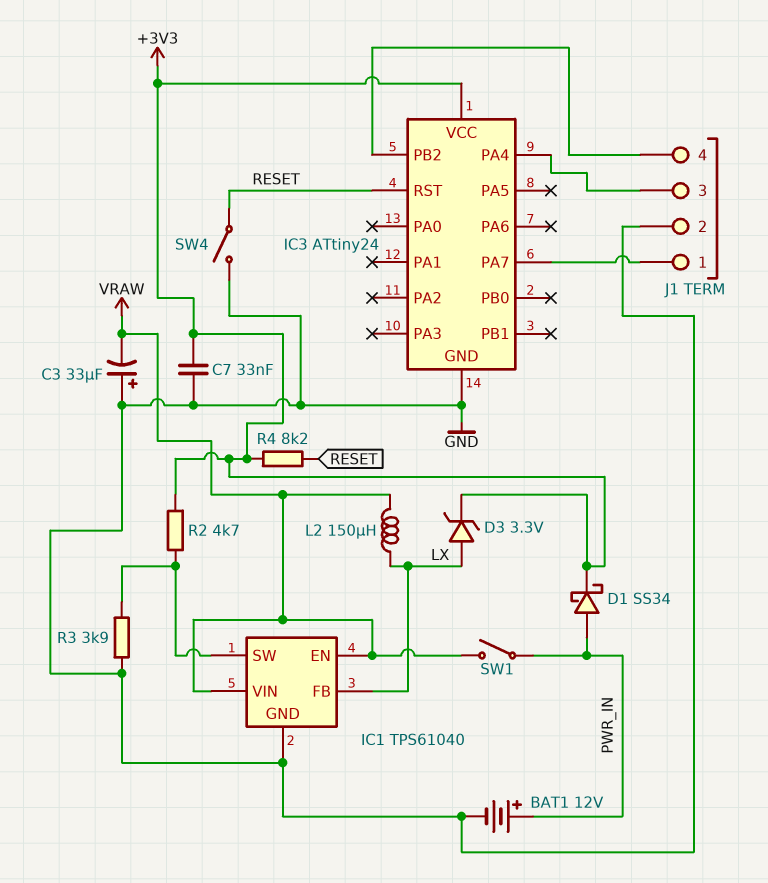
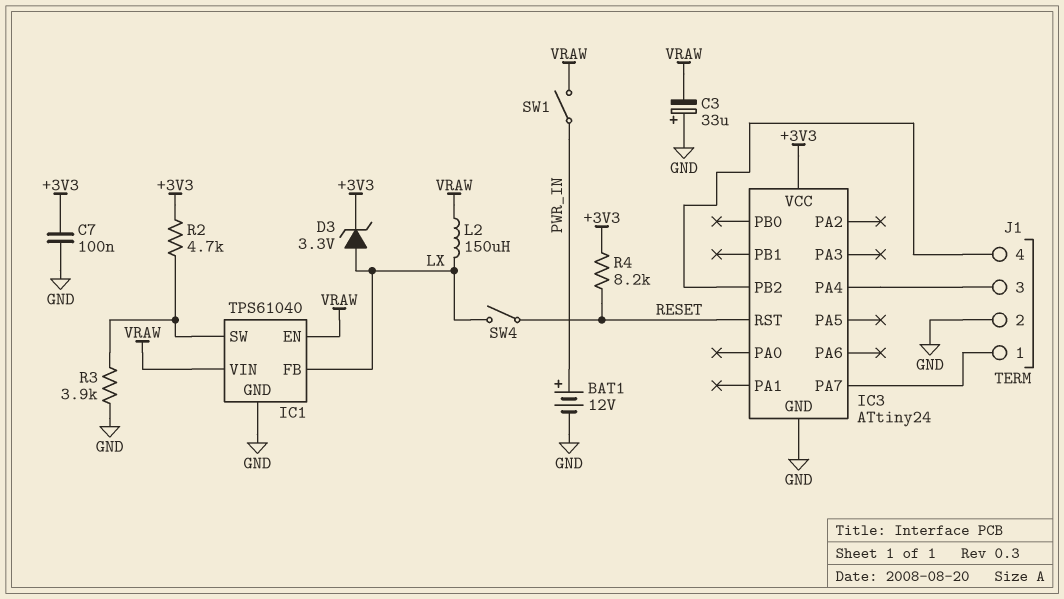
C7: 33nF (+3V3, GND) -> 100nF (+3V3, GND)
D1: schottky SS34 (A PWR_IN, K +3V3) -> none
SW4: switch (GND, RESET) -> switch (LX, RESET)

